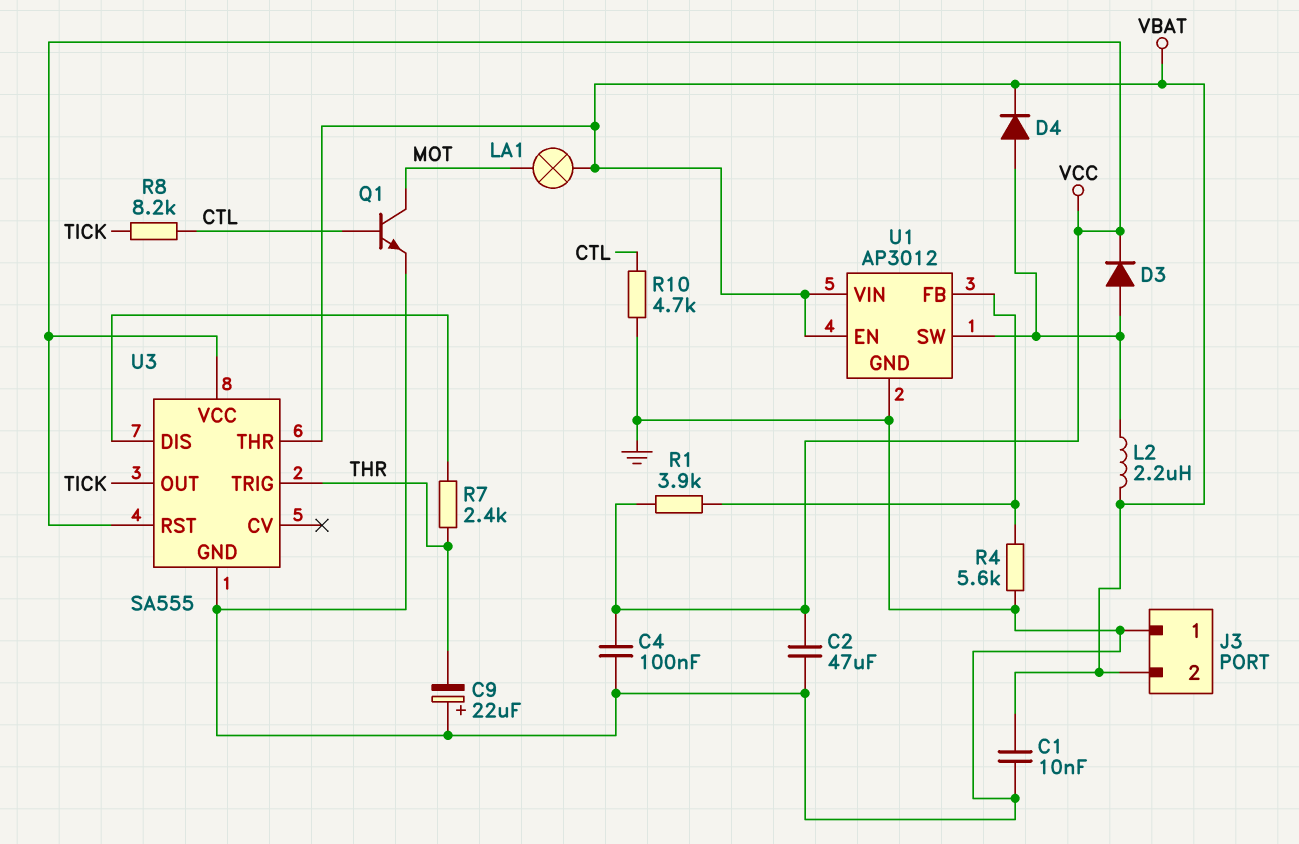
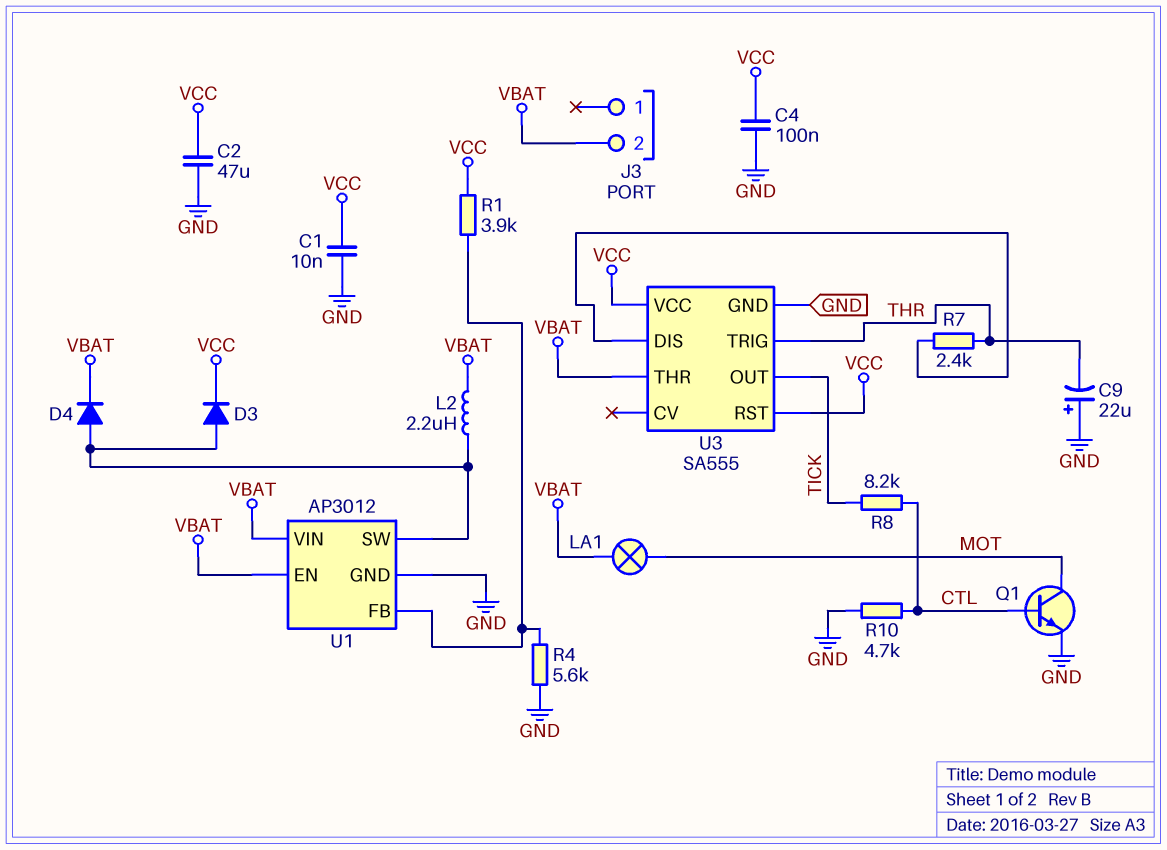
C1: 10nF (GND, VBAT) -> 10nF (GND, VCC)
J3 pin 1: GND -> none

